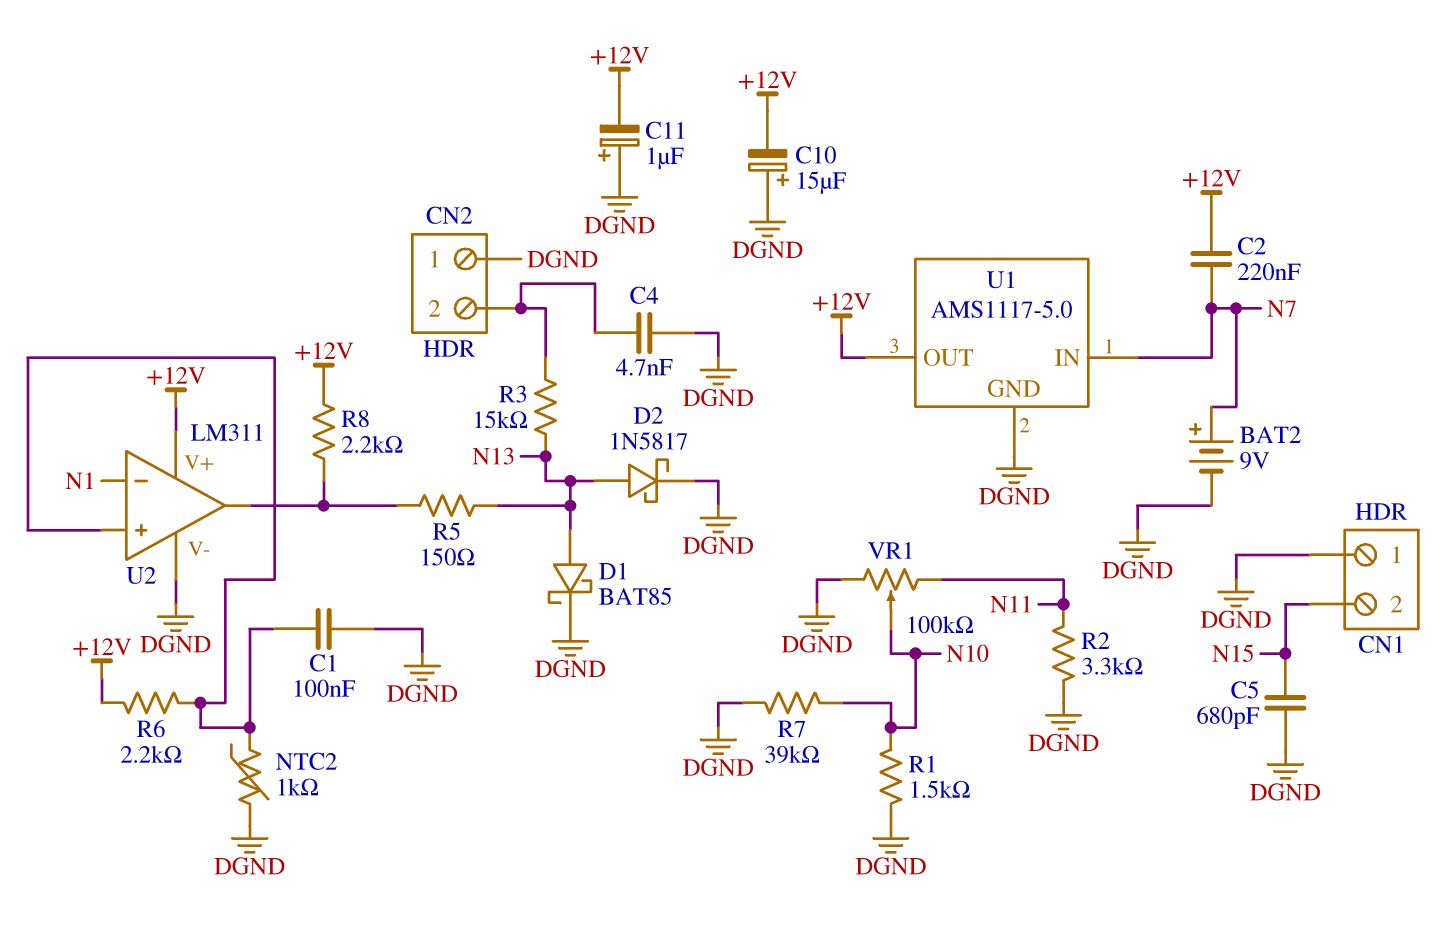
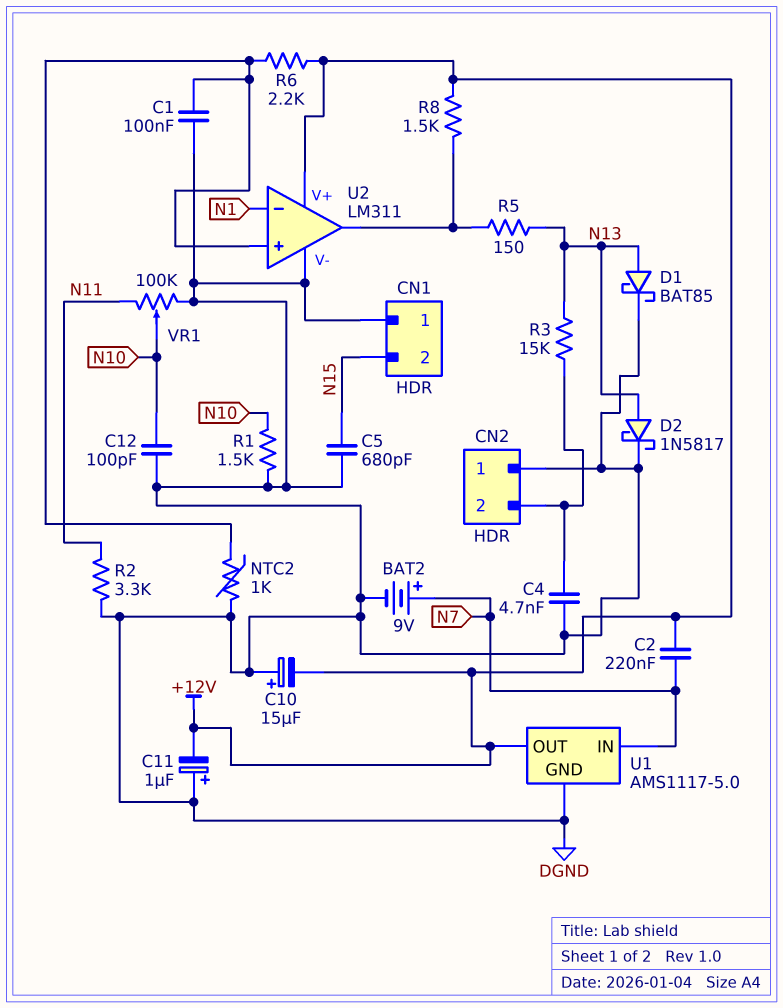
C12: none -> 100pF (DGND, N10)
R7: 39k (DGND, N10) -> none
R8: 2.2k (+12V, U2/out) -> 1.5k (+12V, U2/out)

